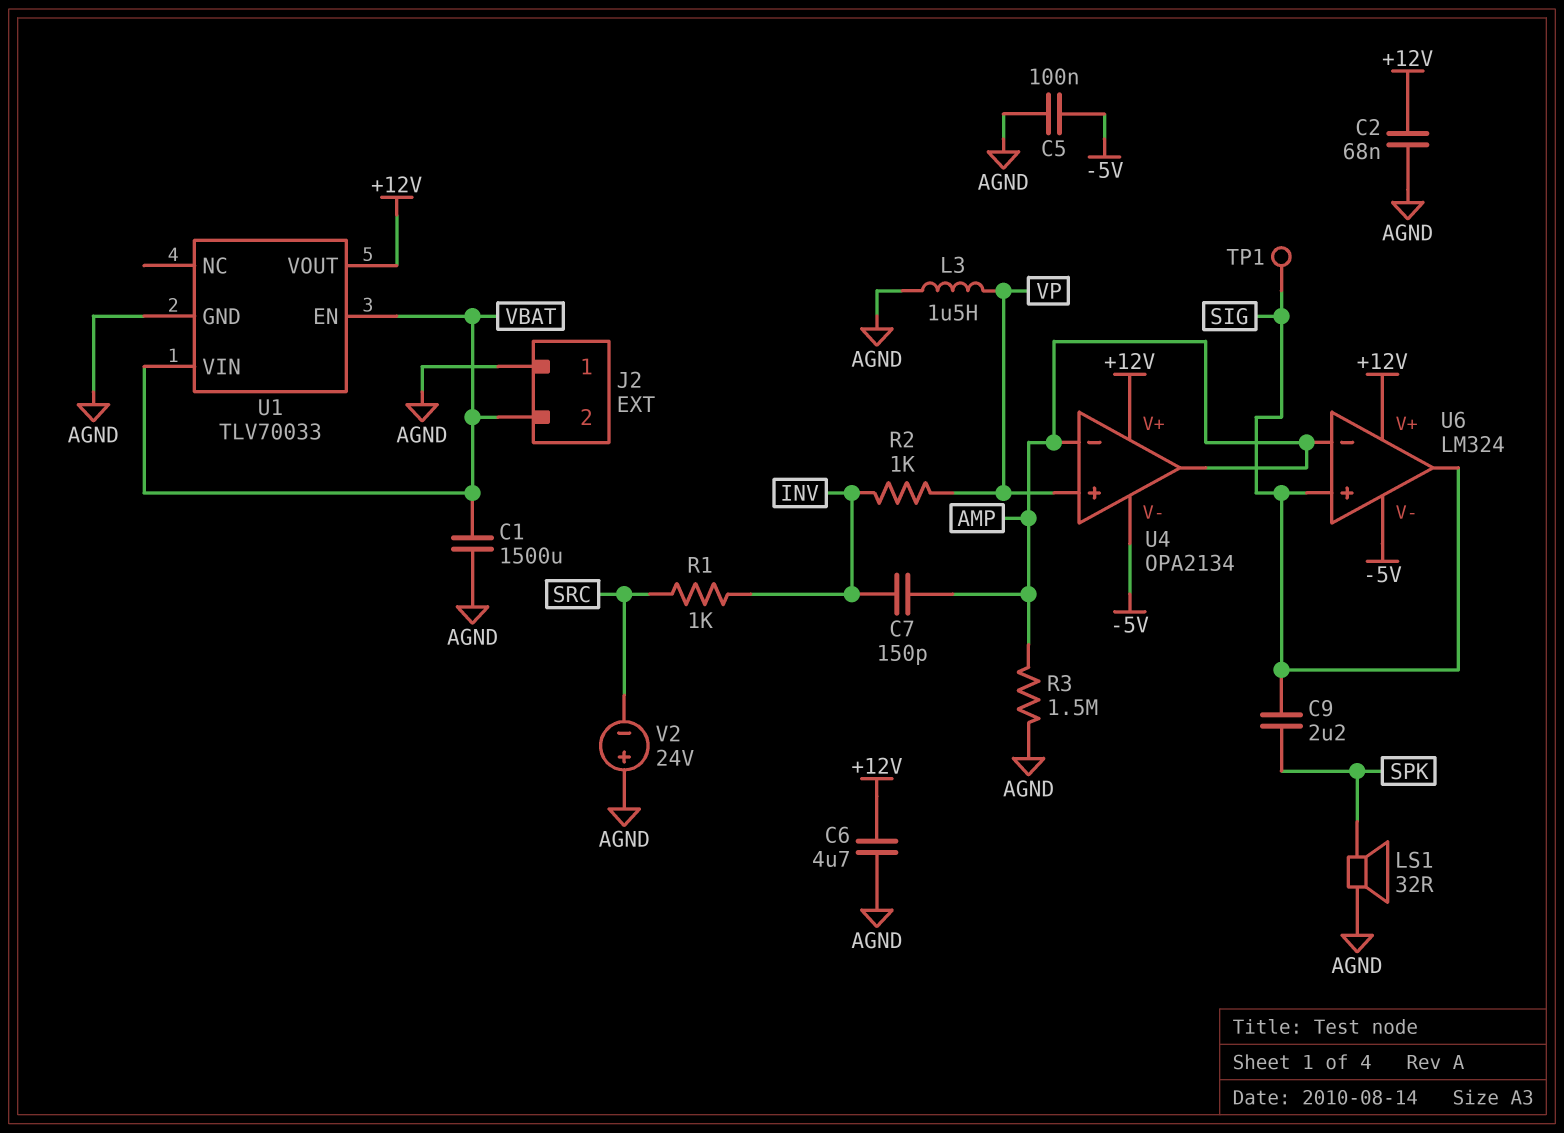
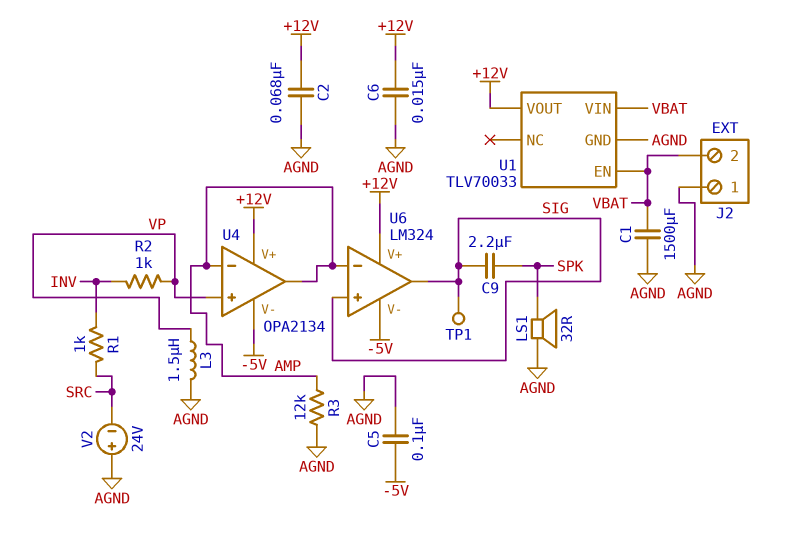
C6: 4.7uF (+12V, AGND) -> 15nF (+12V, AGND)
C7: 150pF (AMP, INV) -> none
R3: 1.5M (AGND, AMP) -> 12k (AGND, AMP)

